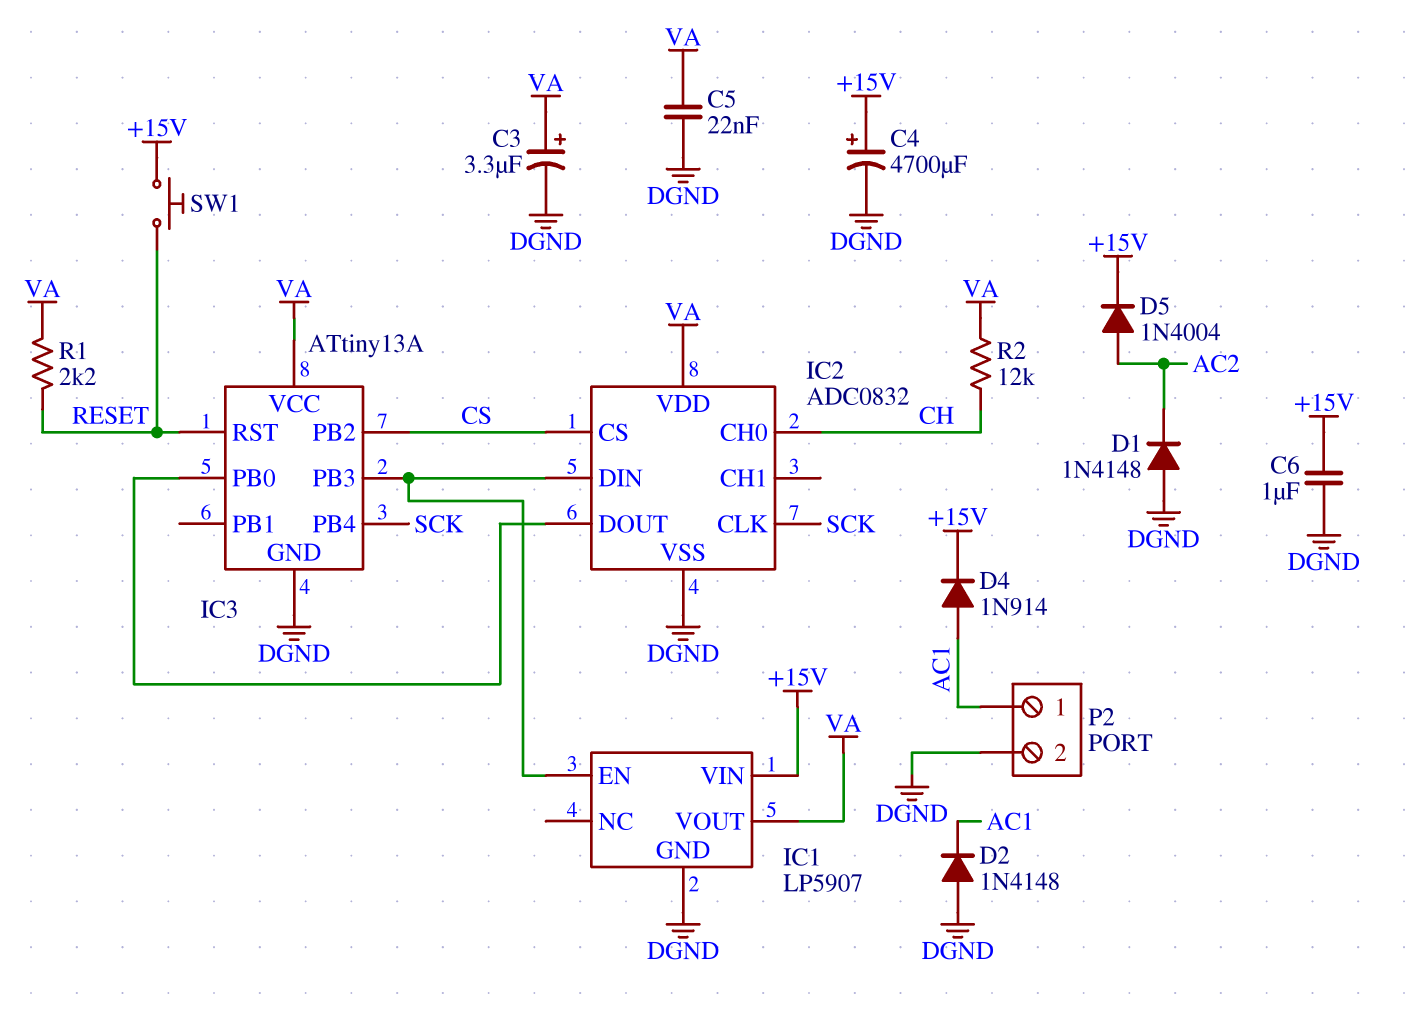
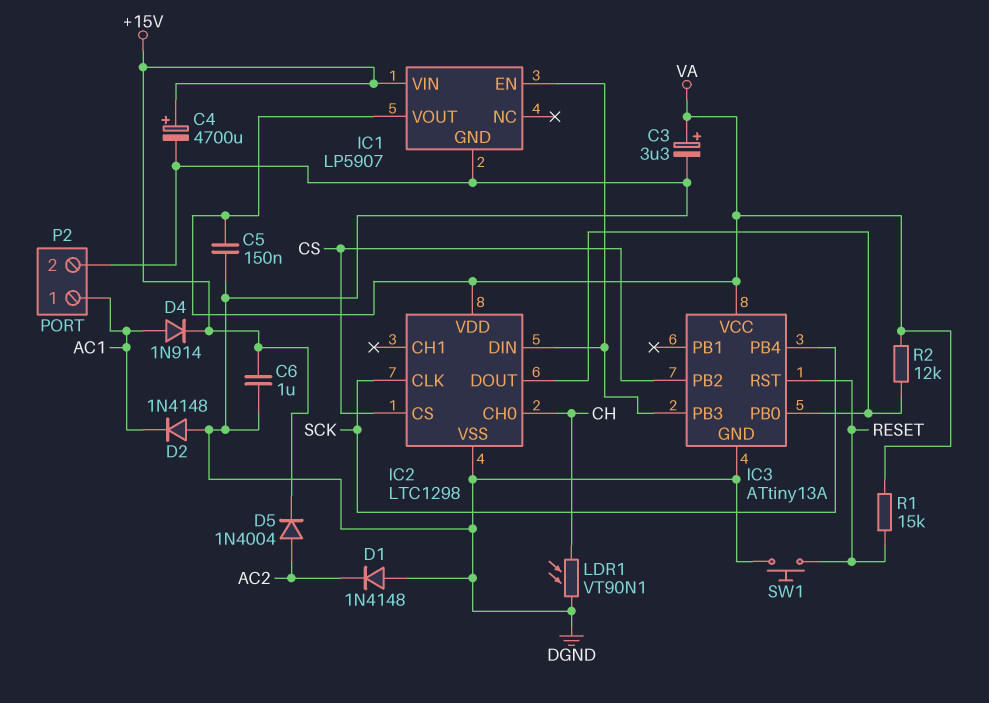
C5: 22nF (DGND, VA) -> 150nF (DGND, VA)
IC2: ADC0832 -> LTC1298
LDR1: none -> VT90N1 (CH, DGND)
R1: 2.2k (RESET, VA) -> 15k (RESET, VA)
R2: 12k (CH, VA) -> 12k (IC2/DOUT, VA)
SW1: button (+15V, RESET) -> button (DGND, RESET)

